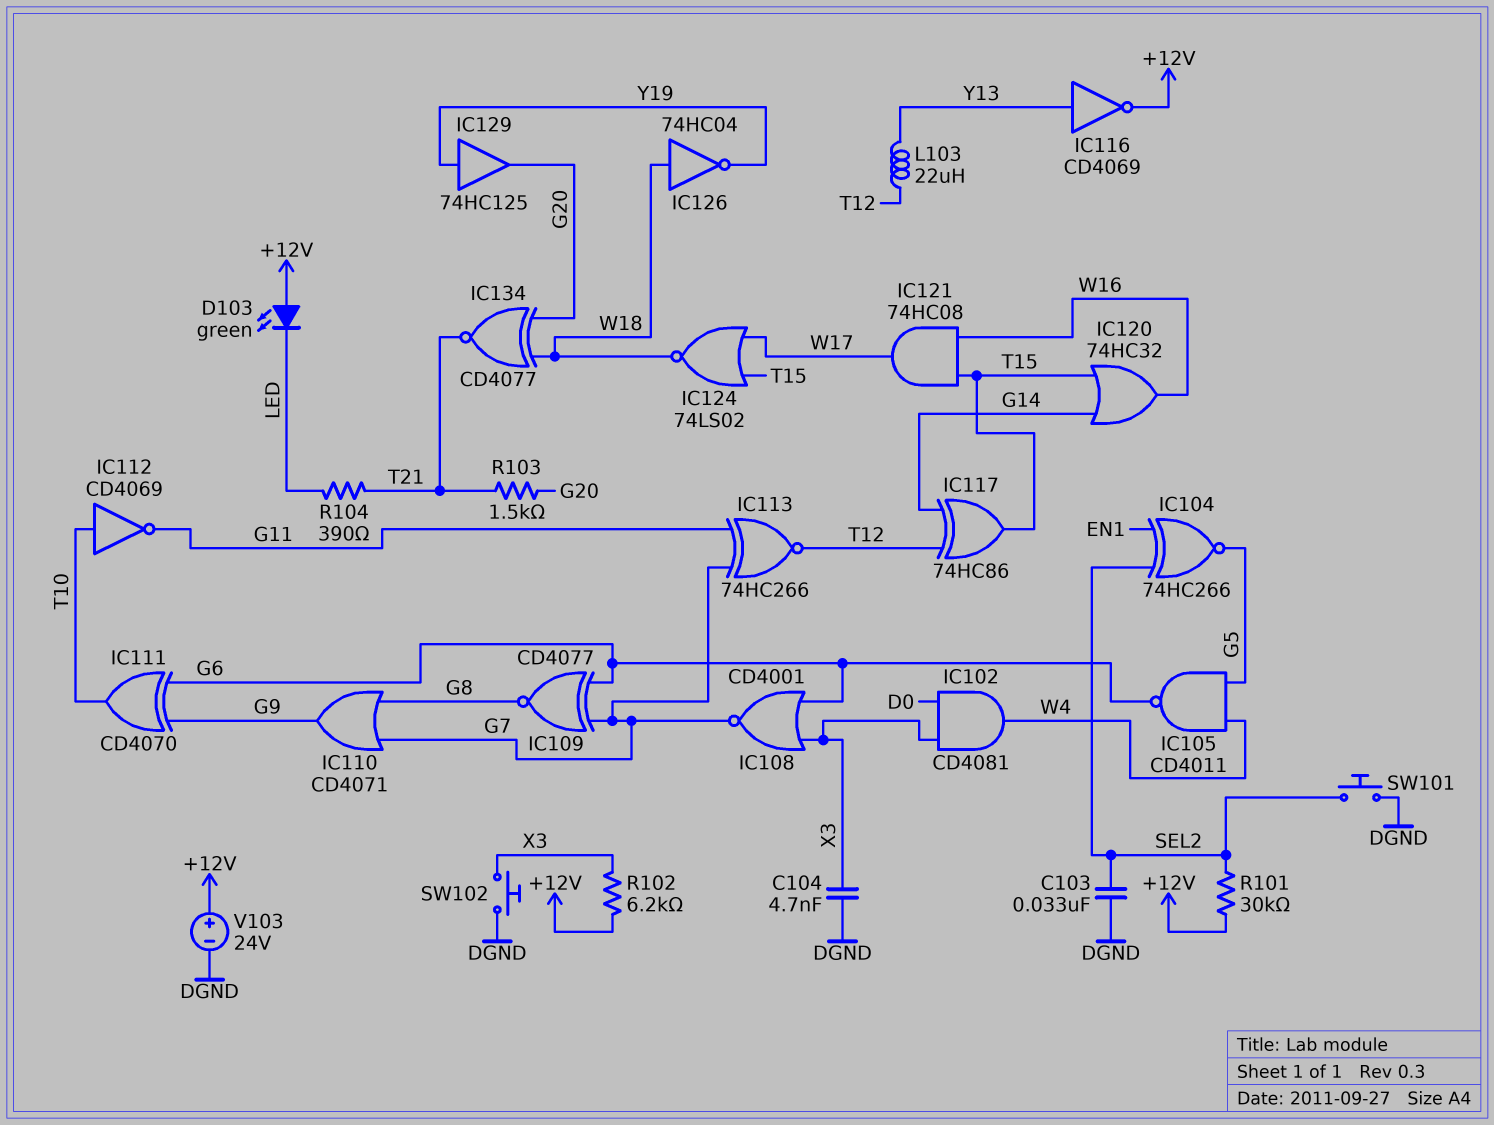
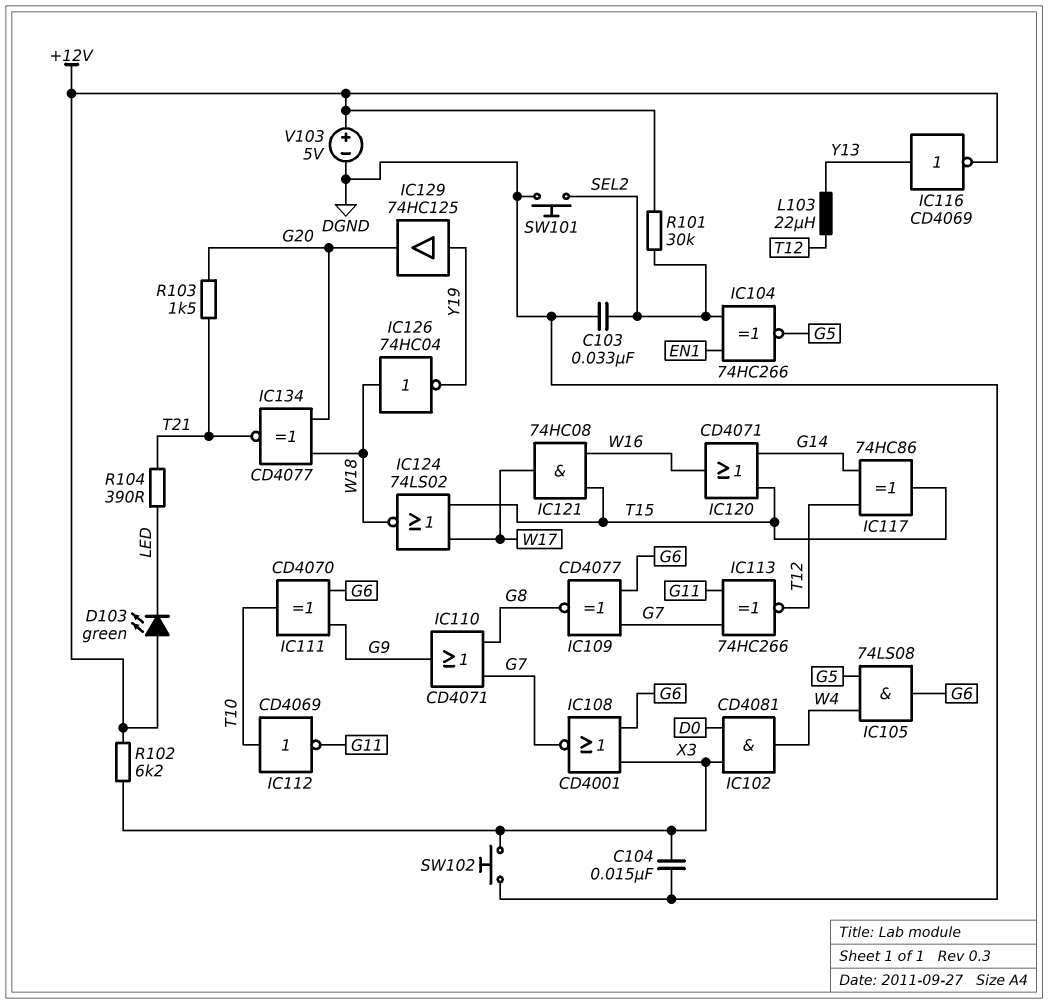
C104: 4.7nF (DGND, X3) -> 15nF (DGND, X3)
IC105: NAND CD4011 (in G5, in W4, out G6) -> AND 74LS08 (in G5, in W4, out G6)
IC120: OR 74HC32 (in G14, in T15, out W16) -> OR CD4071 (in G14, in T15, out W16)
V103: 24V (plus +12V, minus DGND) -> 5V (plus +12V, minus DGND)

